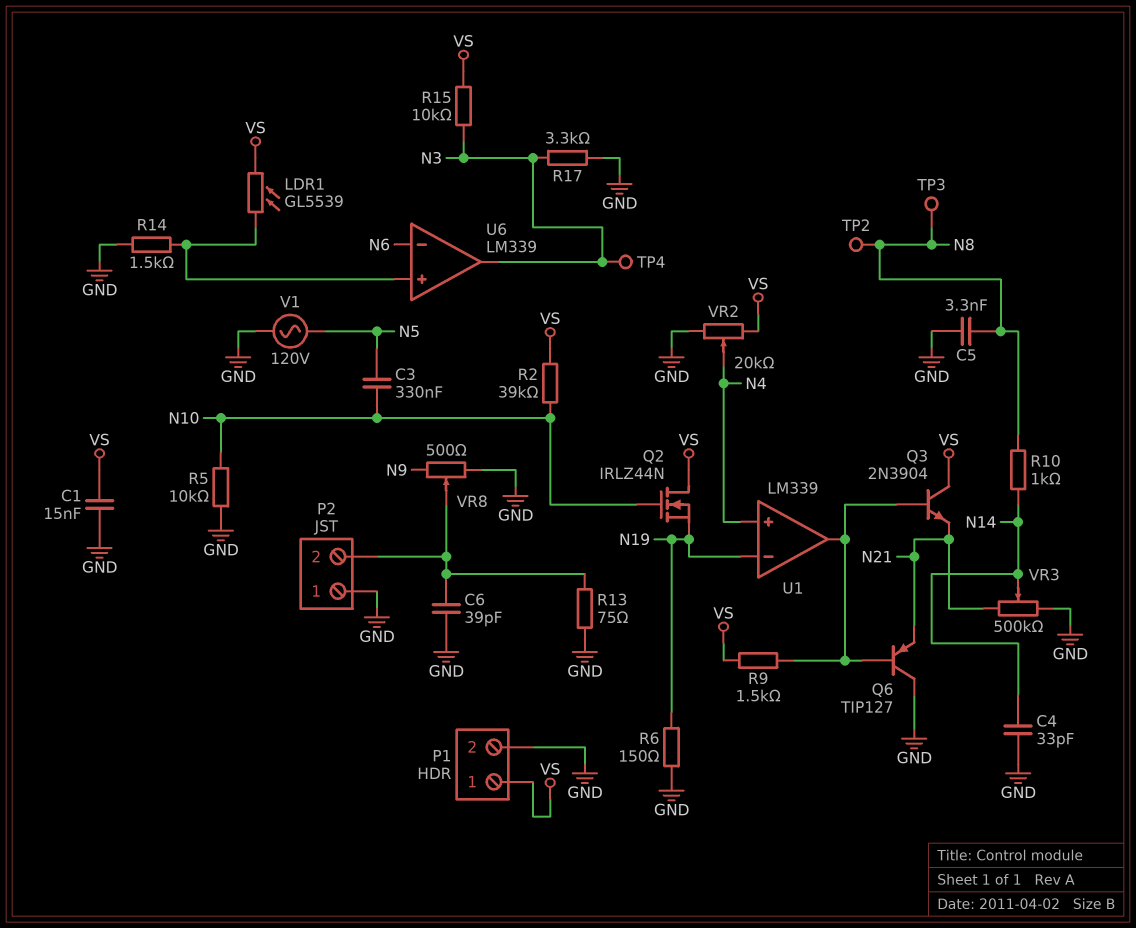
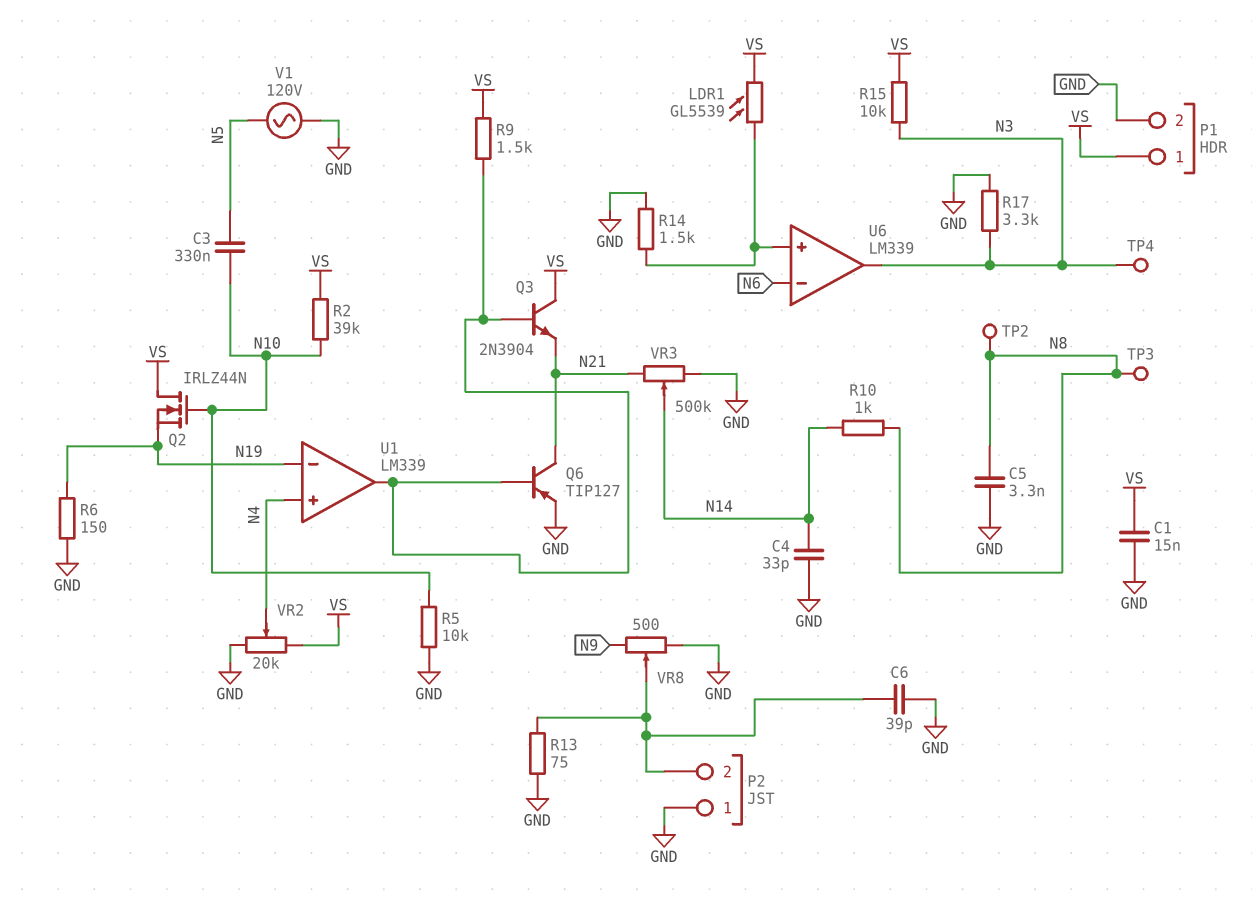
Q6: PNP TIP127 (B U1/out, C GND, E N21) -> PNP TIP127 (B U1/out, C N21, E GND)

